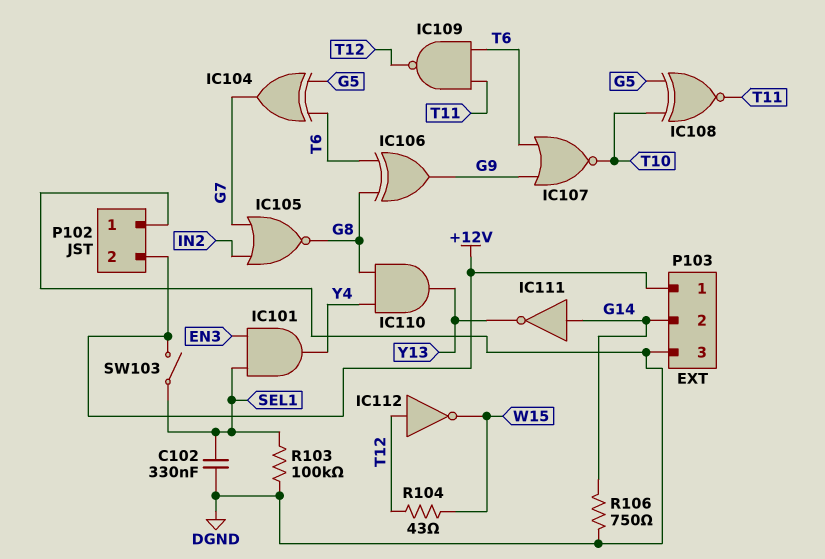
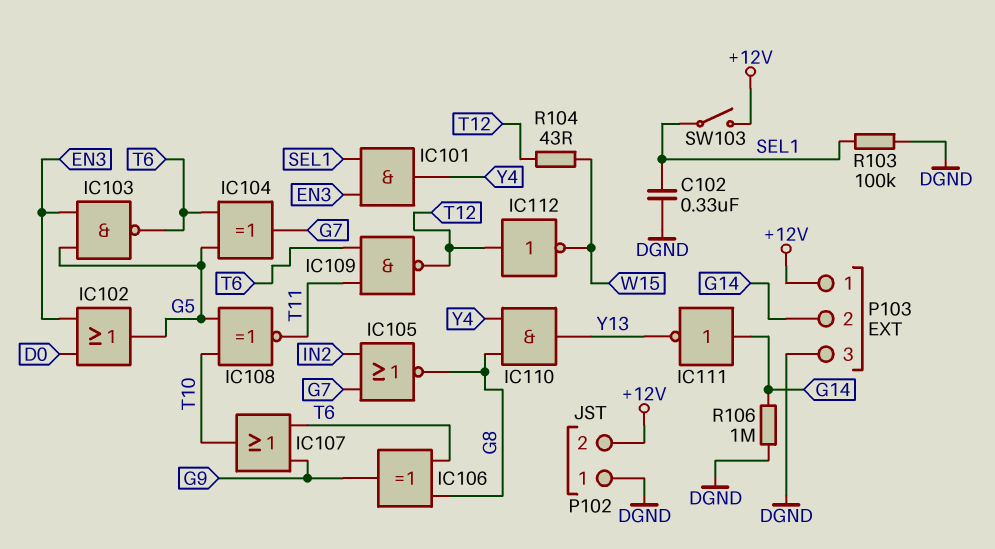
IC102: none -> OR (in D0, in EN3, out G5)
IC103: none -> NAND (in EN3, in G5, out T6)
IC107: NOR (in G9, in T6, out T10) -> OR (in G9, in T6, out T10)
R106: 750 (DGND, G14) -> 1M (DGND, G14)

